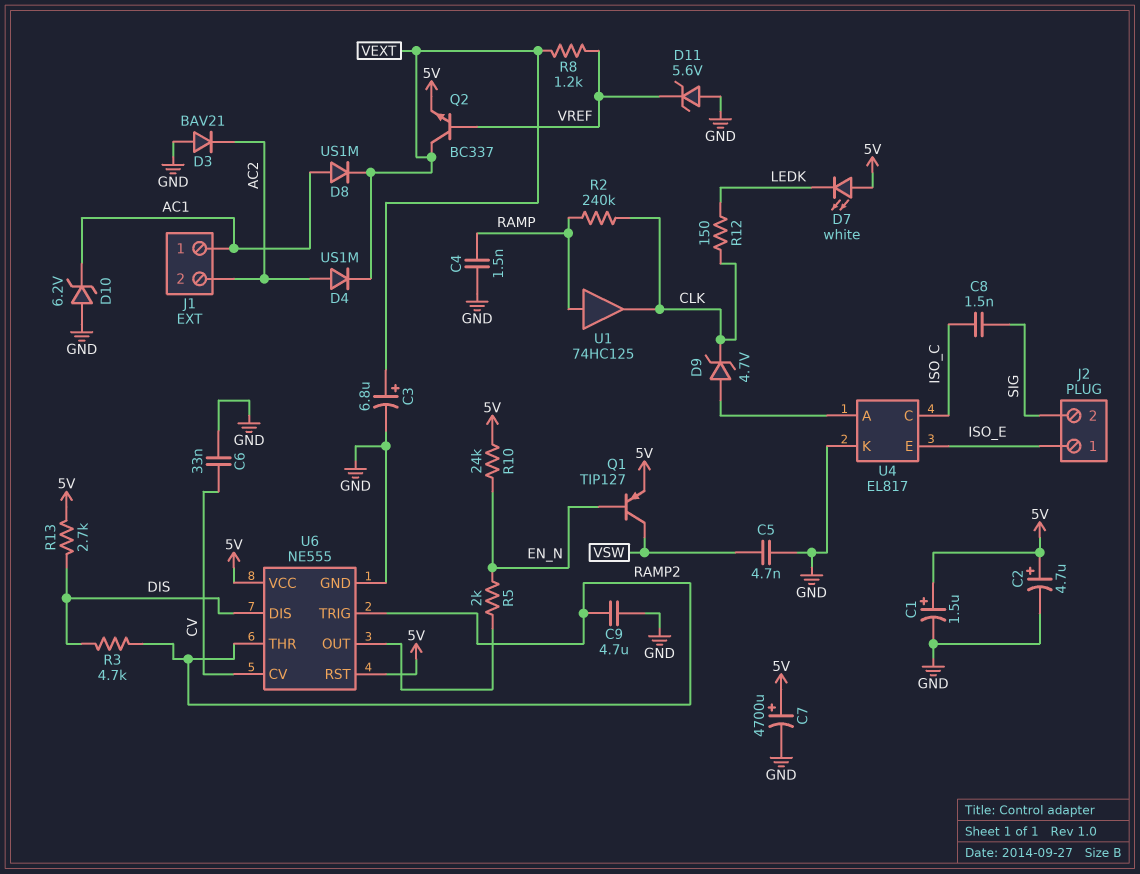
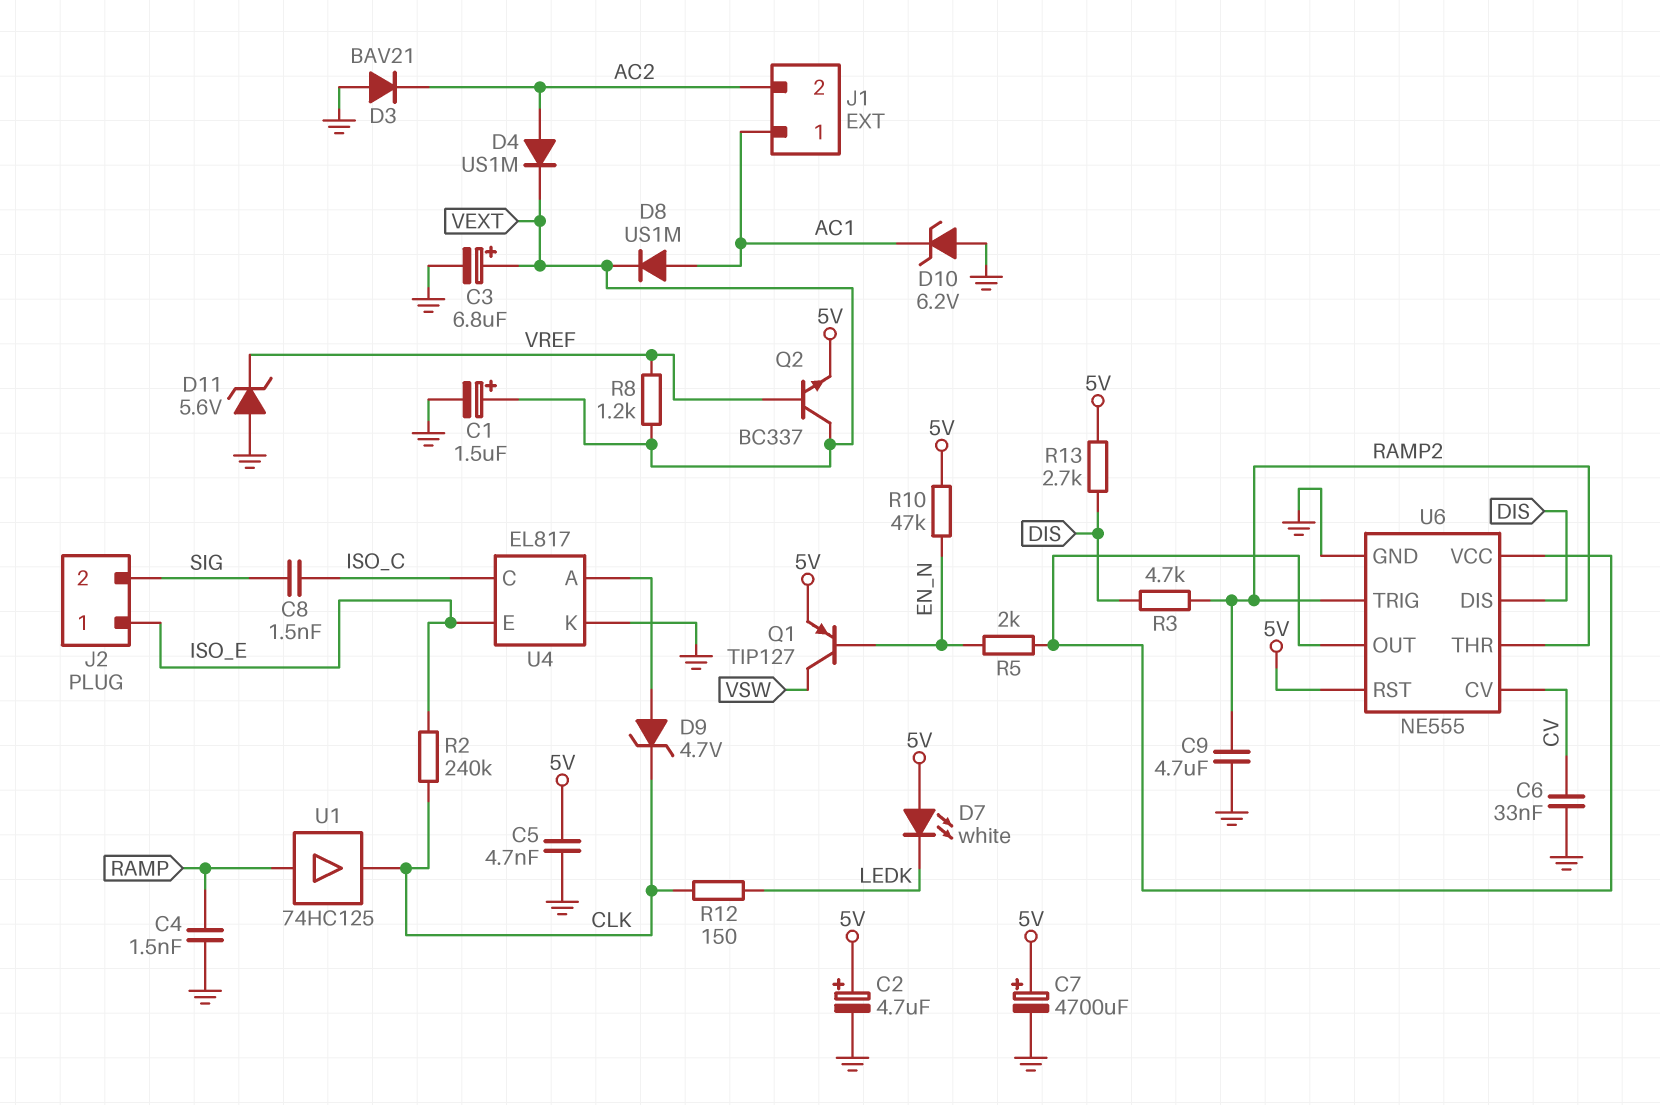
C1: 1.5uF (plus 5V, minus GND) -> 1.5uF (plus VEXT, minus GND)
C5: 4.7nF (GND, VSW) -> 4.7nF (5V, GND)
R2: 240k (CLK, RAMP) -> 240k (CLK, ISO_E)
R10: 24k (5V, EN_N) -> 47k (5V, EN_N)
U6 pin VCC: 5V -> U6/OUT

